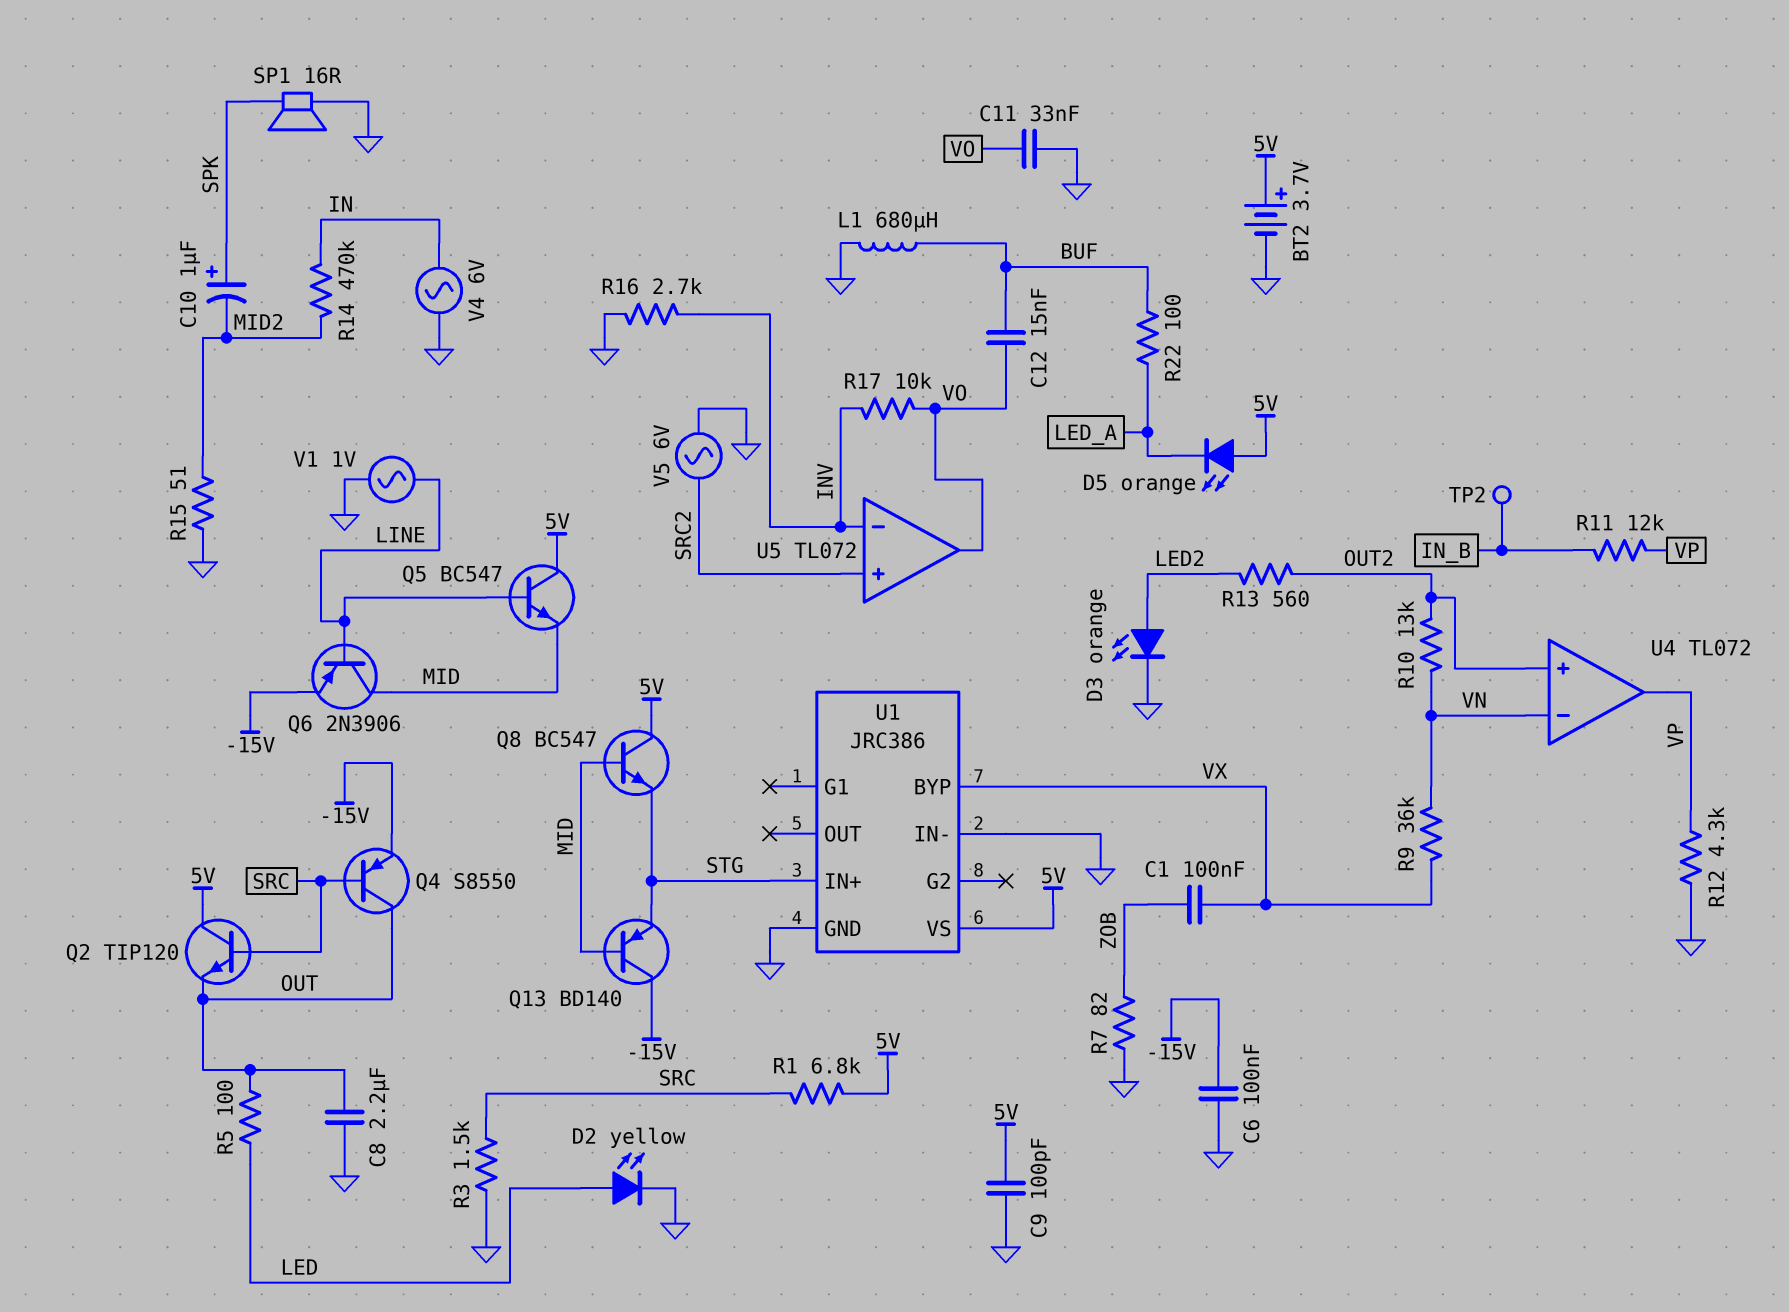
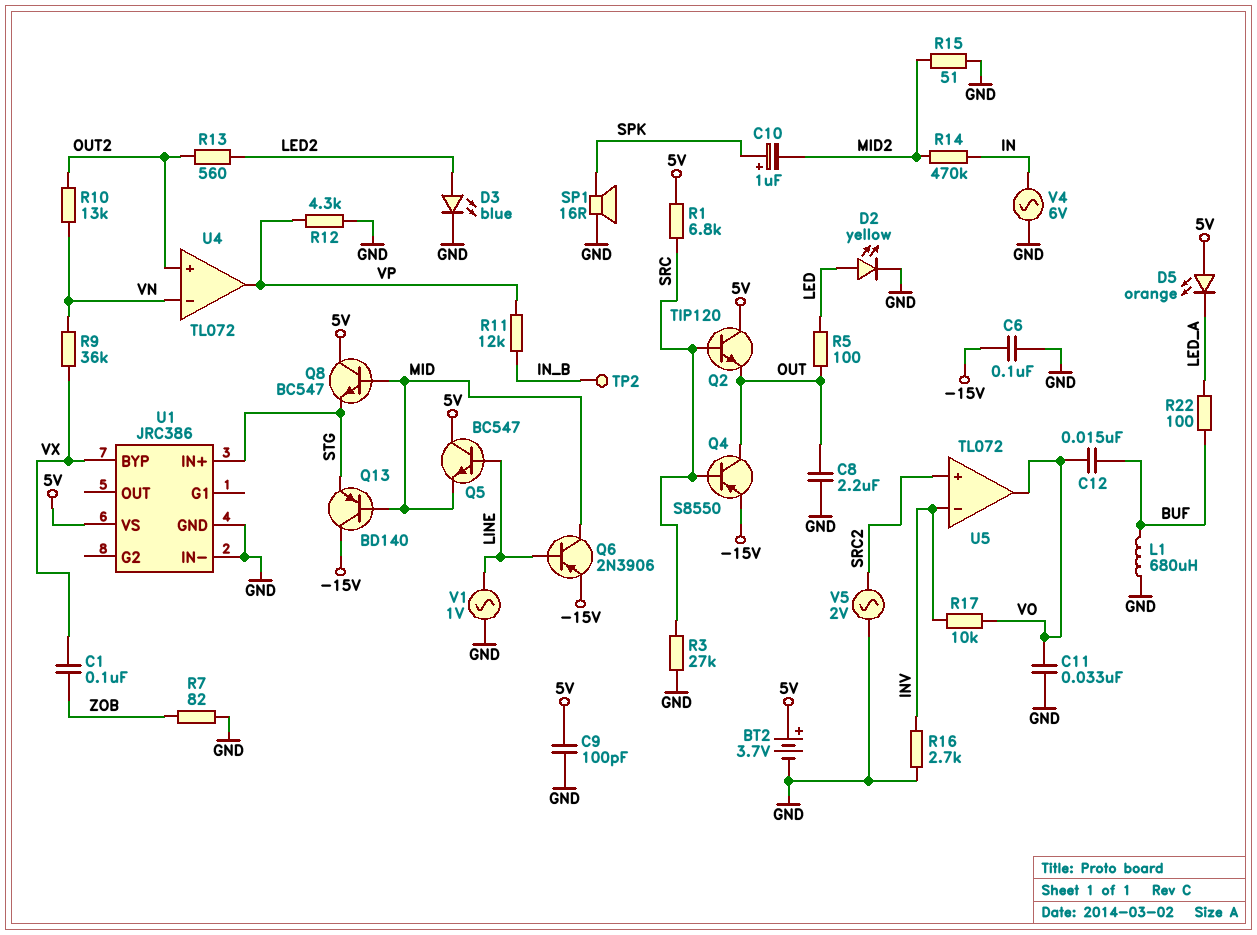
D3: LED orange (A LED2, K GND) -> LED blue (A LED2, K GND)
R3: 1.5k (GND, SRC) -> 27k (GND, SRC)
V5: AC 6V (GND, SRC2) -> AC 2V (GND, SRC2)

